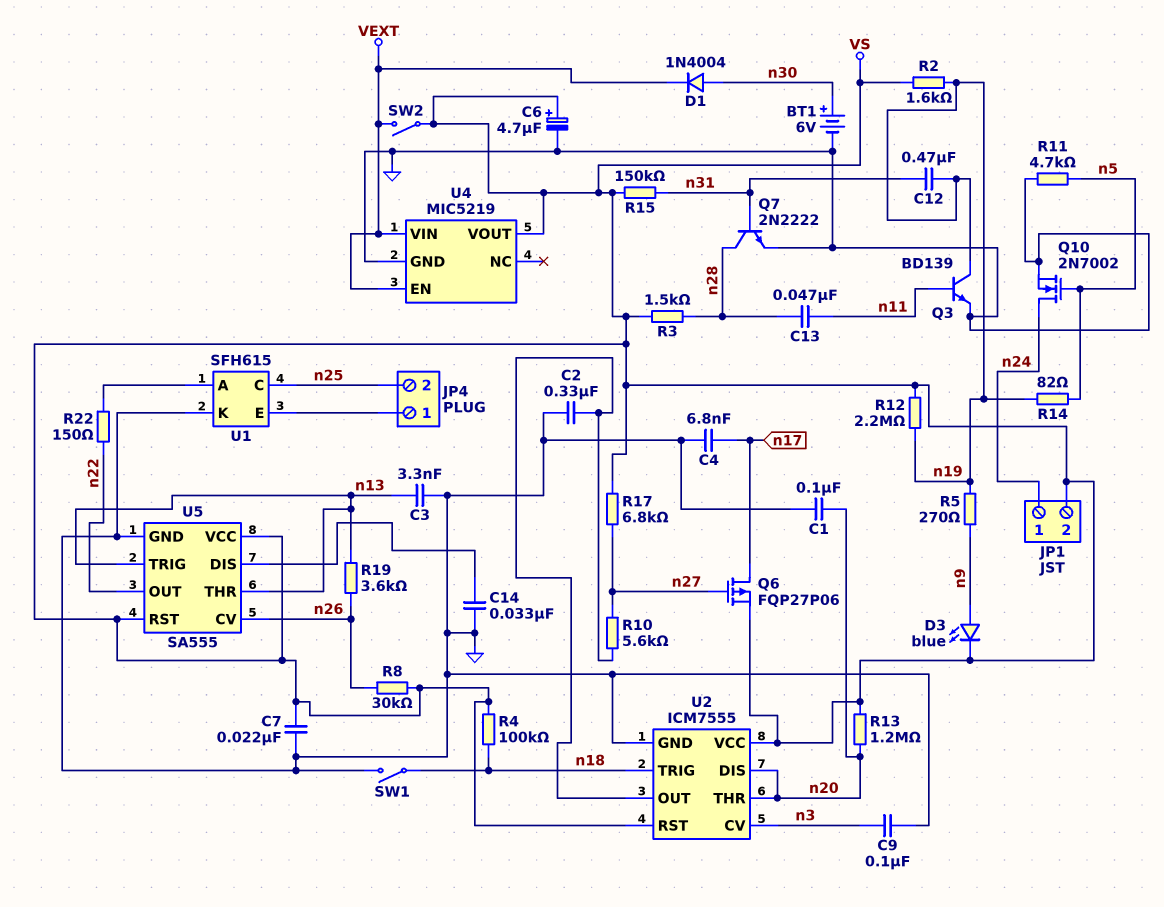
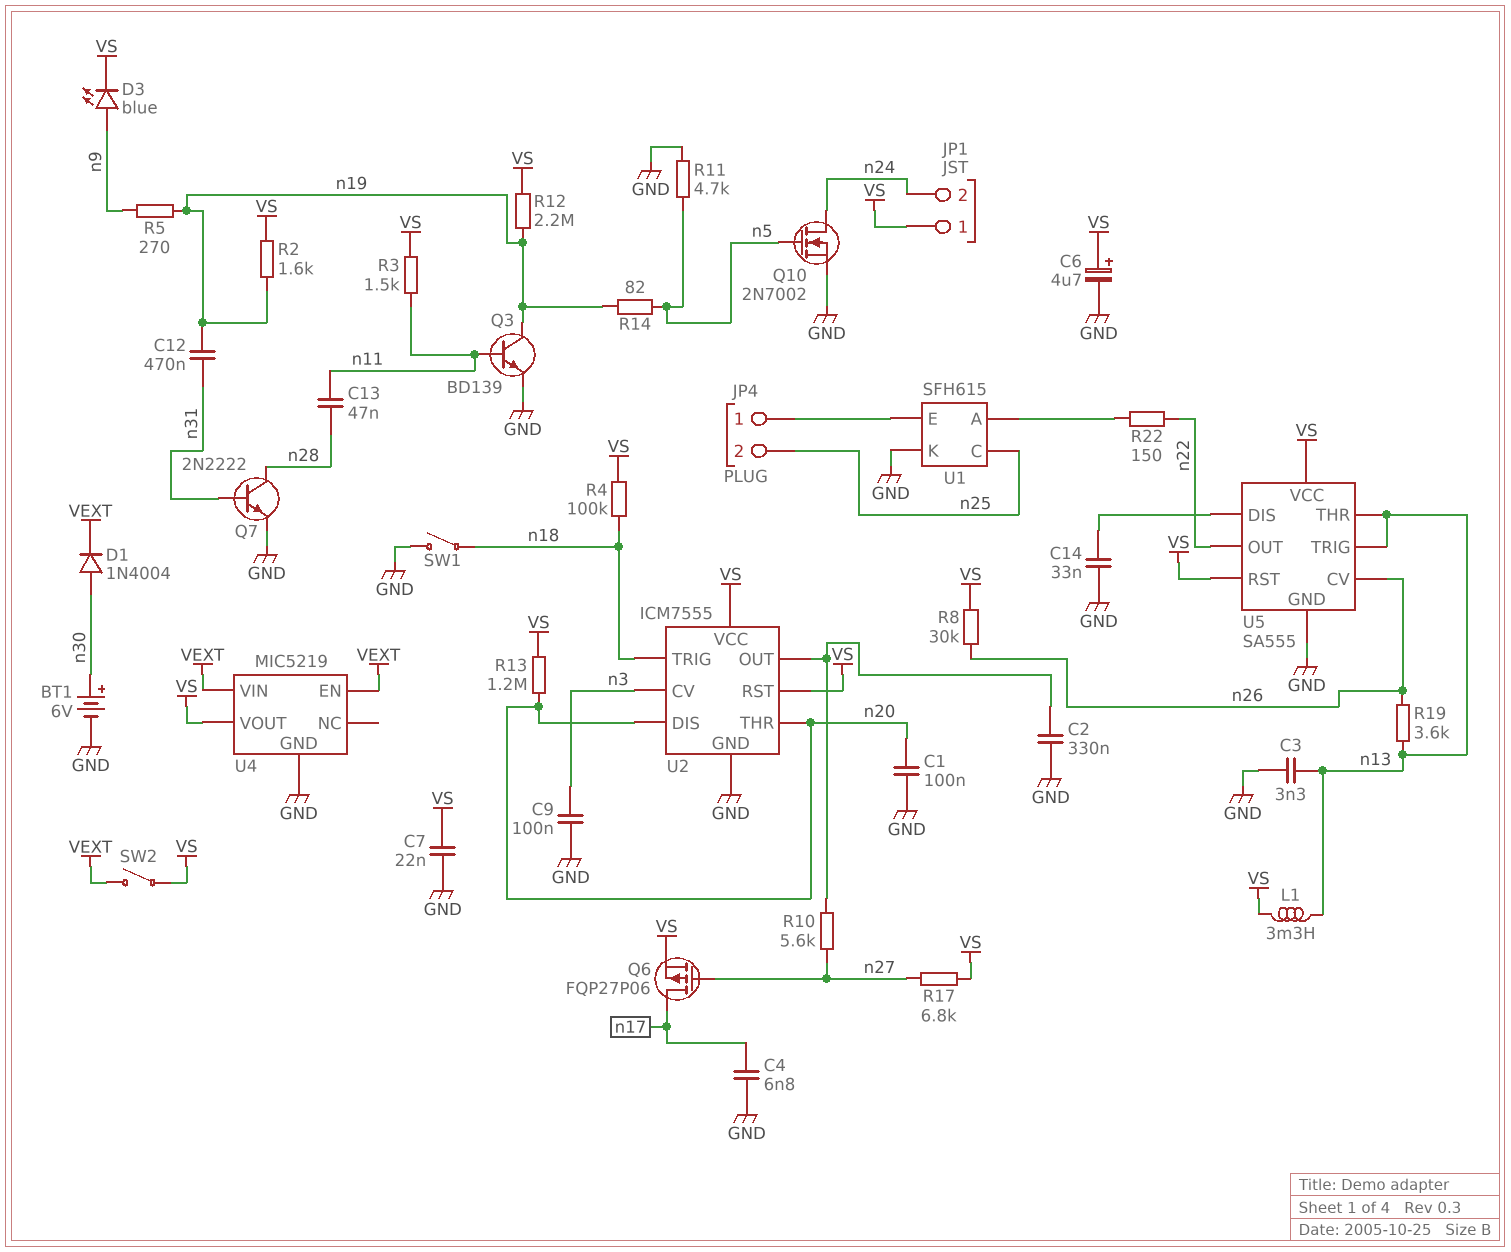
JP1 pin 1: n24 -> VS
JP1 pin 2: VS -> n24
L1: none -> 3.3mH (VS, n13)
R3: 1.5k (VS, n28) -> 1.5k (VS, n11)
R15: 150k (VS, n31) -> none

